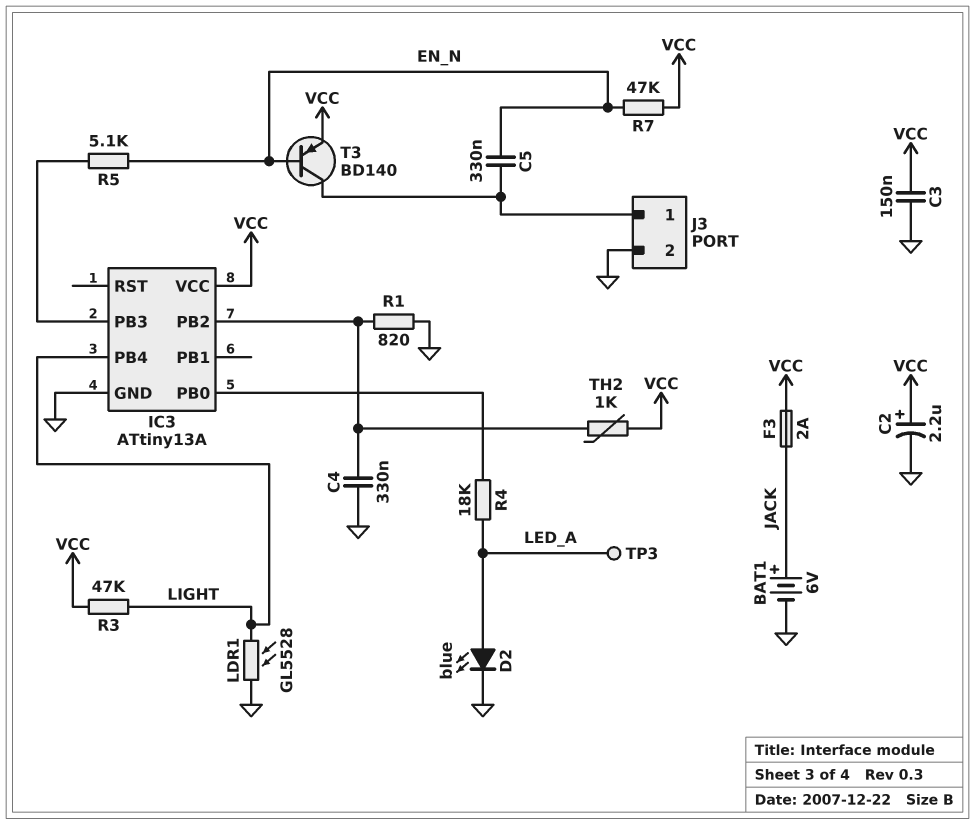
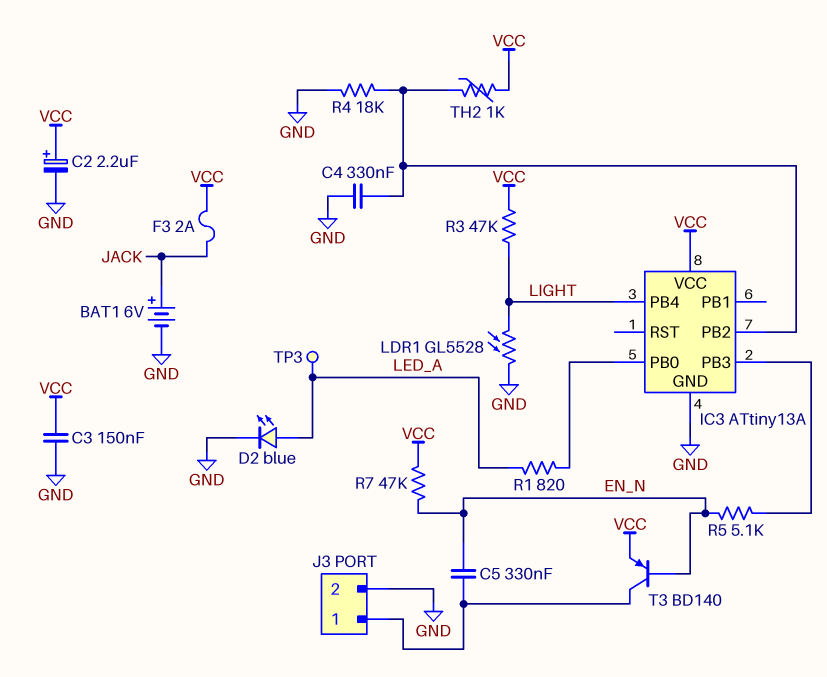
R1: 820 (GND, IC3/PB2) -> 820 (IC3/PB0, LED_A)
R4: 18k (IC3/PB0, LED_A) -> 18k (GND, IC3/PB2)

